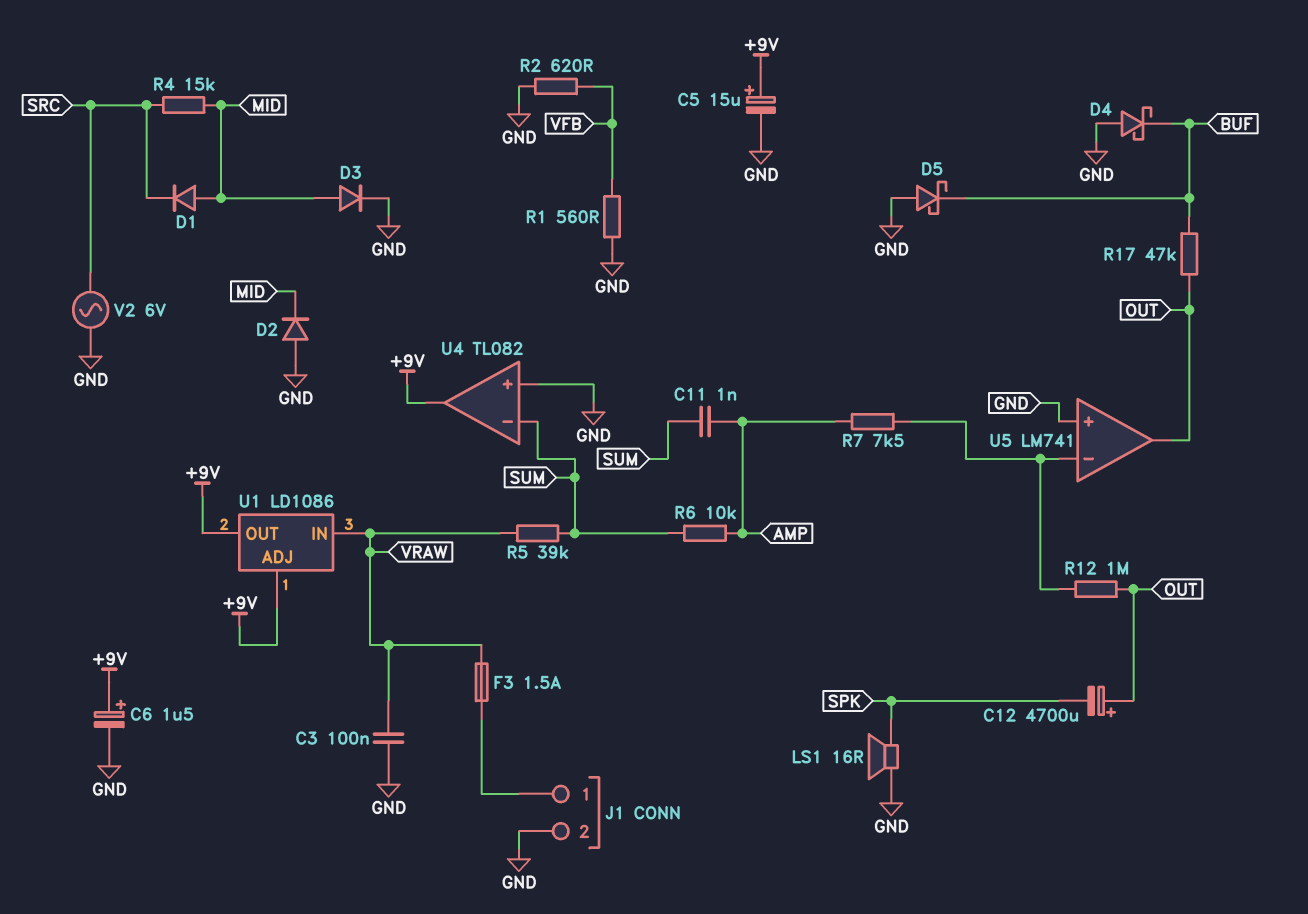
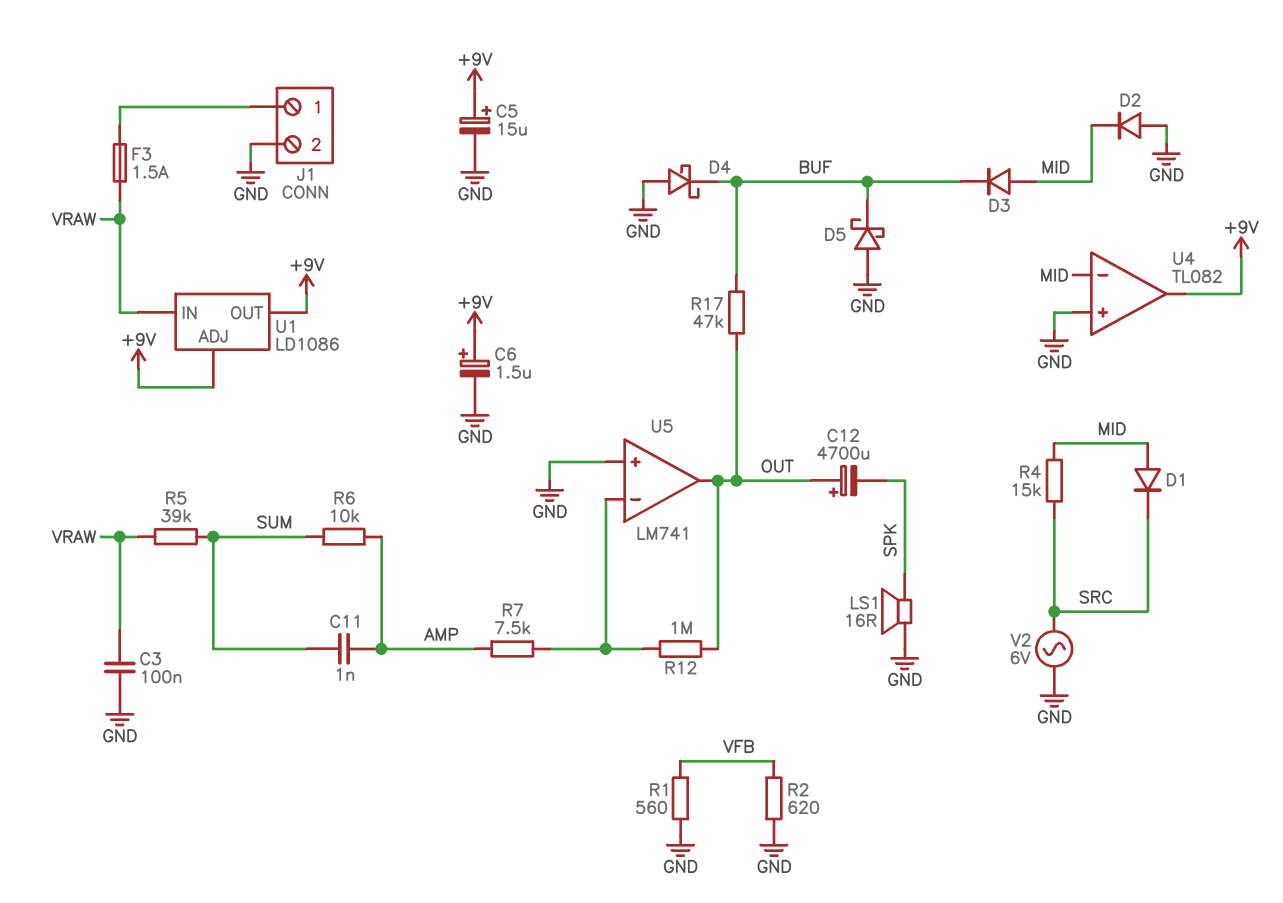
D3: diode (A MID, K GND) -> diode (A MID, K BUF)
U4 pin in-: SUM -> MID

